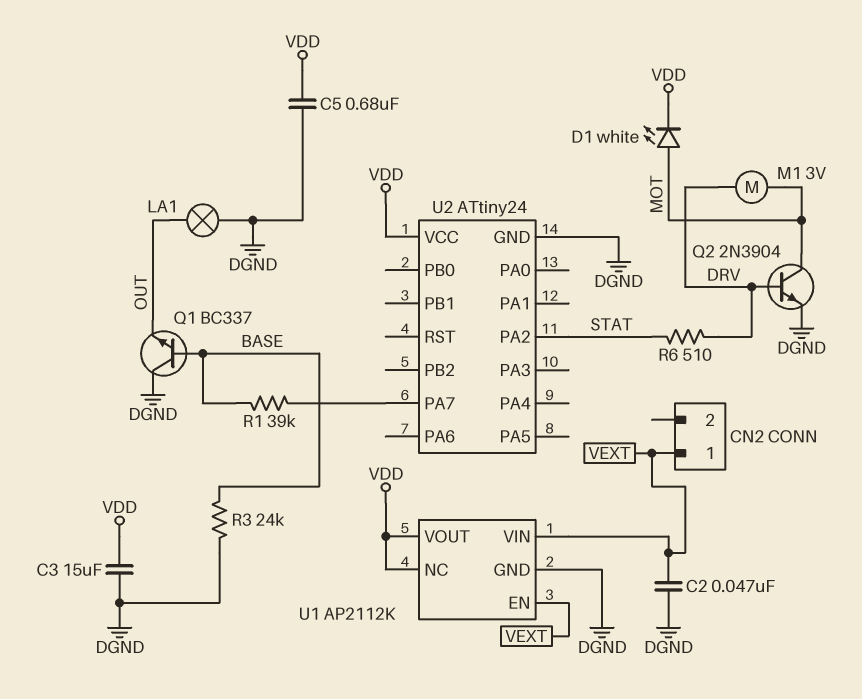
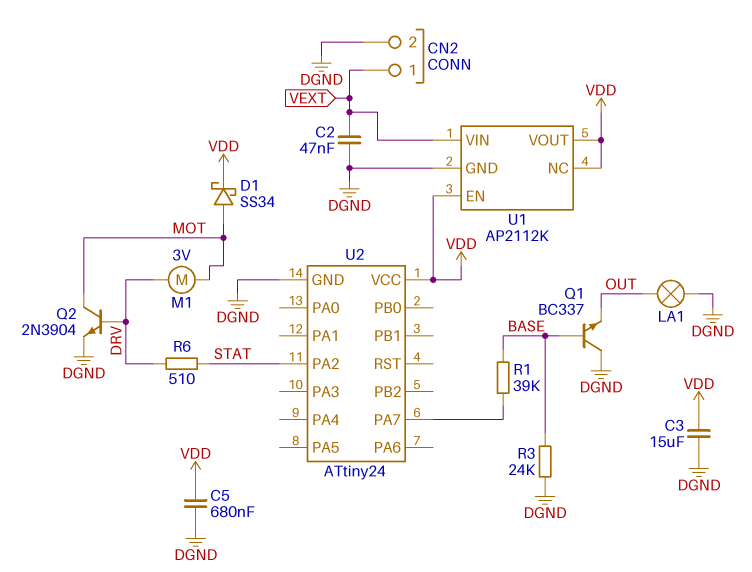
CN2 pin 2: none -> DGND
D1: LED white (A MOT, K VDD) -> schottky SS34 (A MOT, K VDD)
U1 pin EN: VEXT -> VDD

